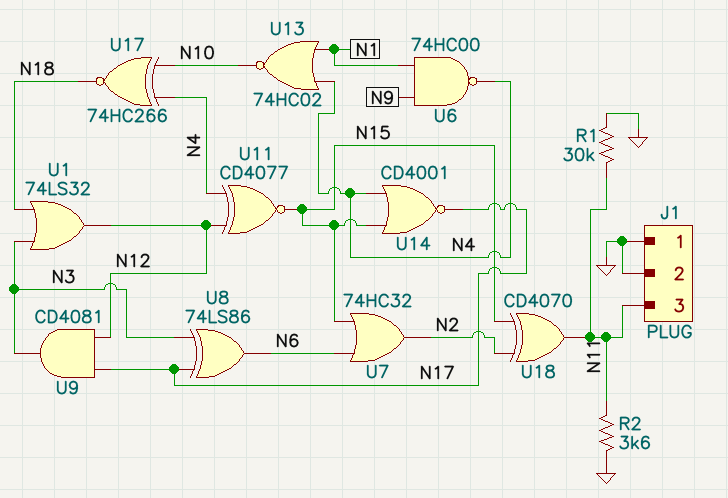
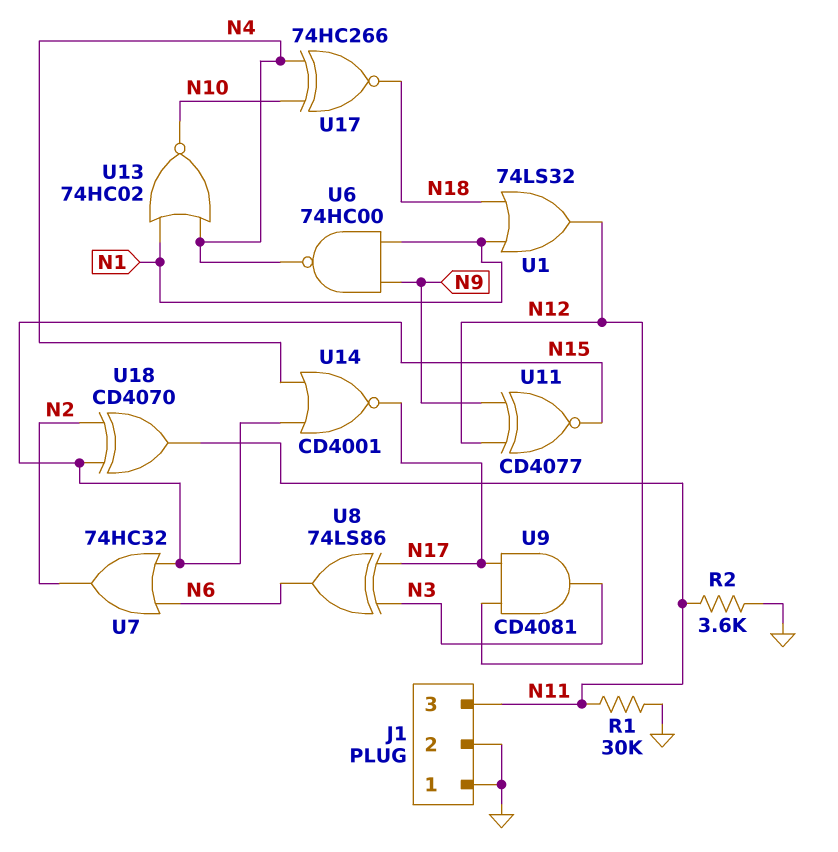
U1: OR 74LS32 (in N3, in N18, out N12) -> OR 74LS32 (in N1, in N18, out N12)
U11: XNOR CD4077 (in N4, in N12, out N15) -> XNOR CD4077 (in N9, in N12, out N15)

